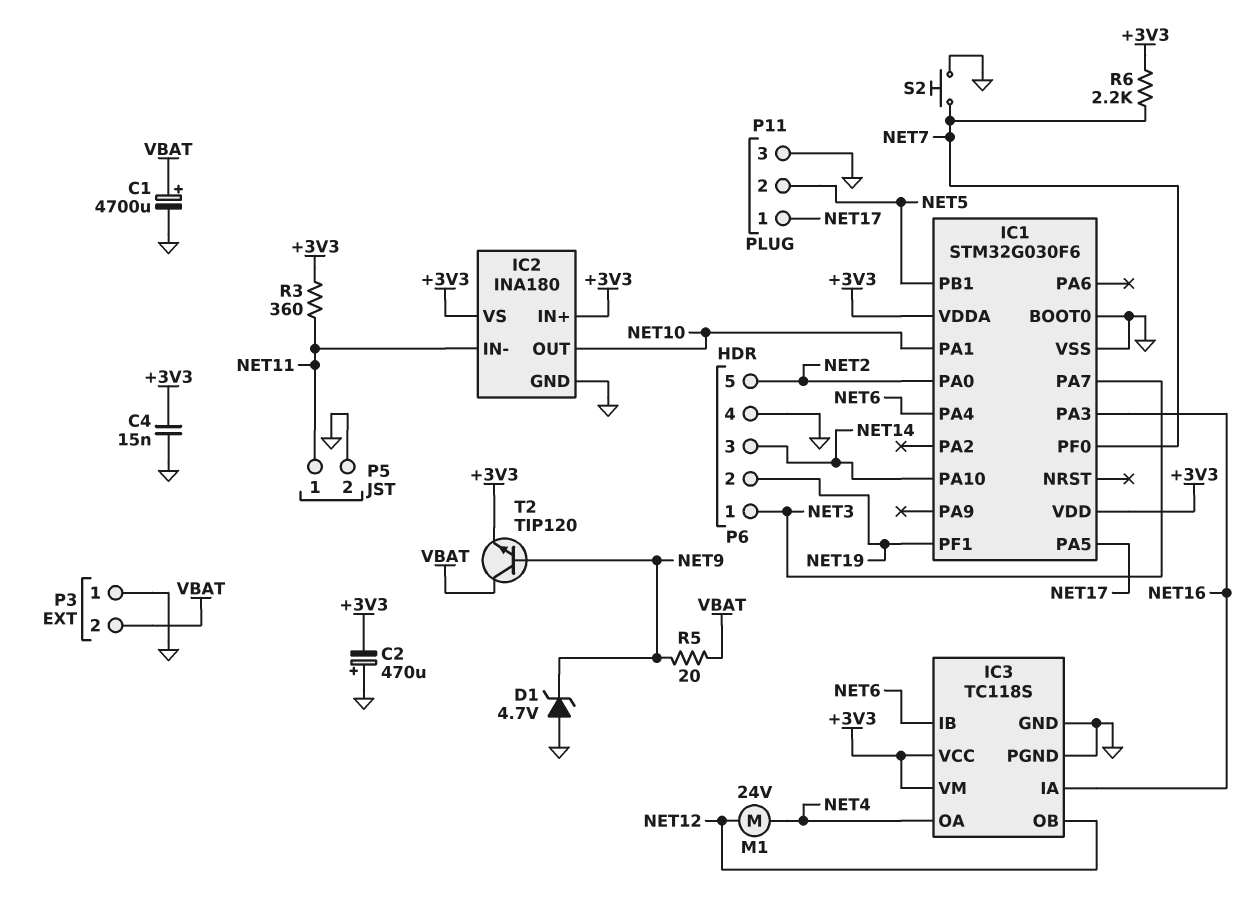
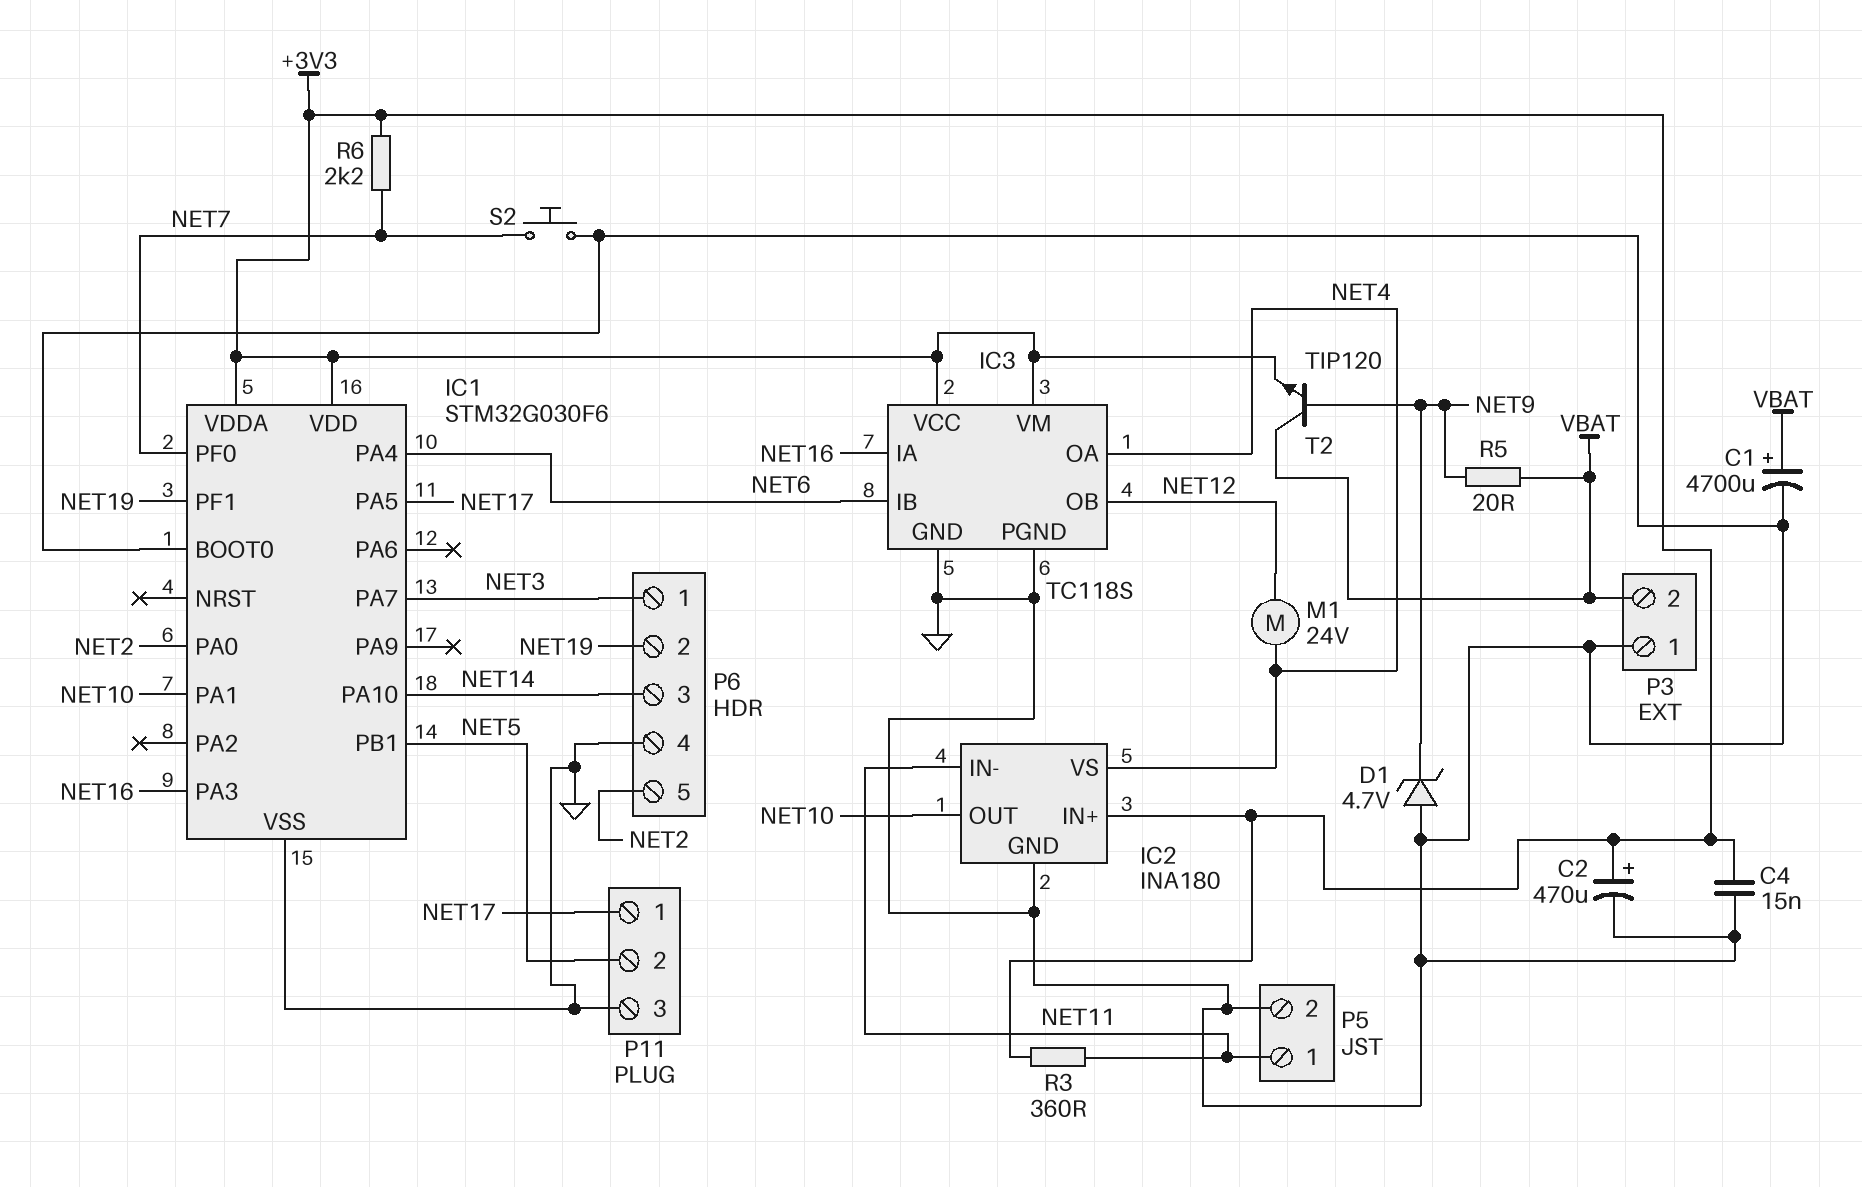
C2: 470uF (plus GND, minus +3V3) -> 470uF (plus +3V3, minus GND)
IC2 pin VS: +3V3 -> NET4

